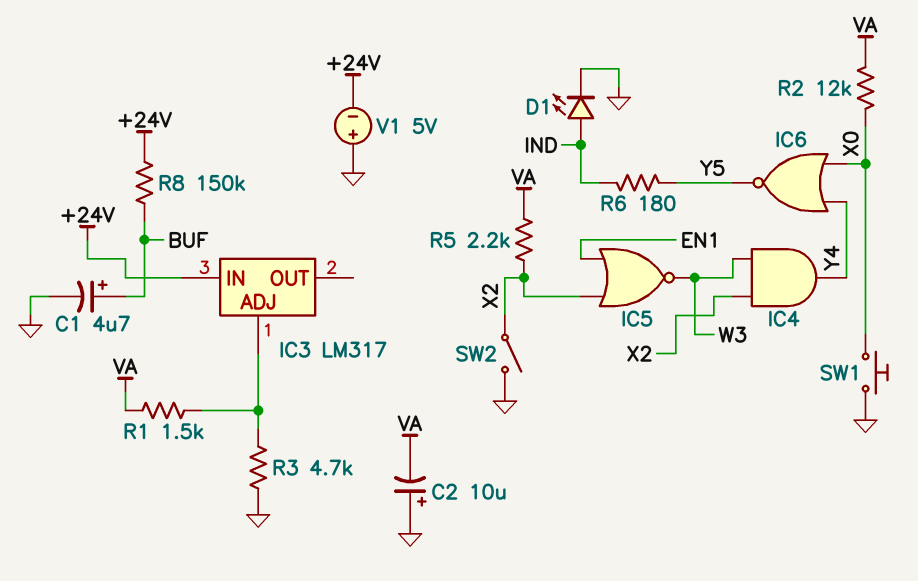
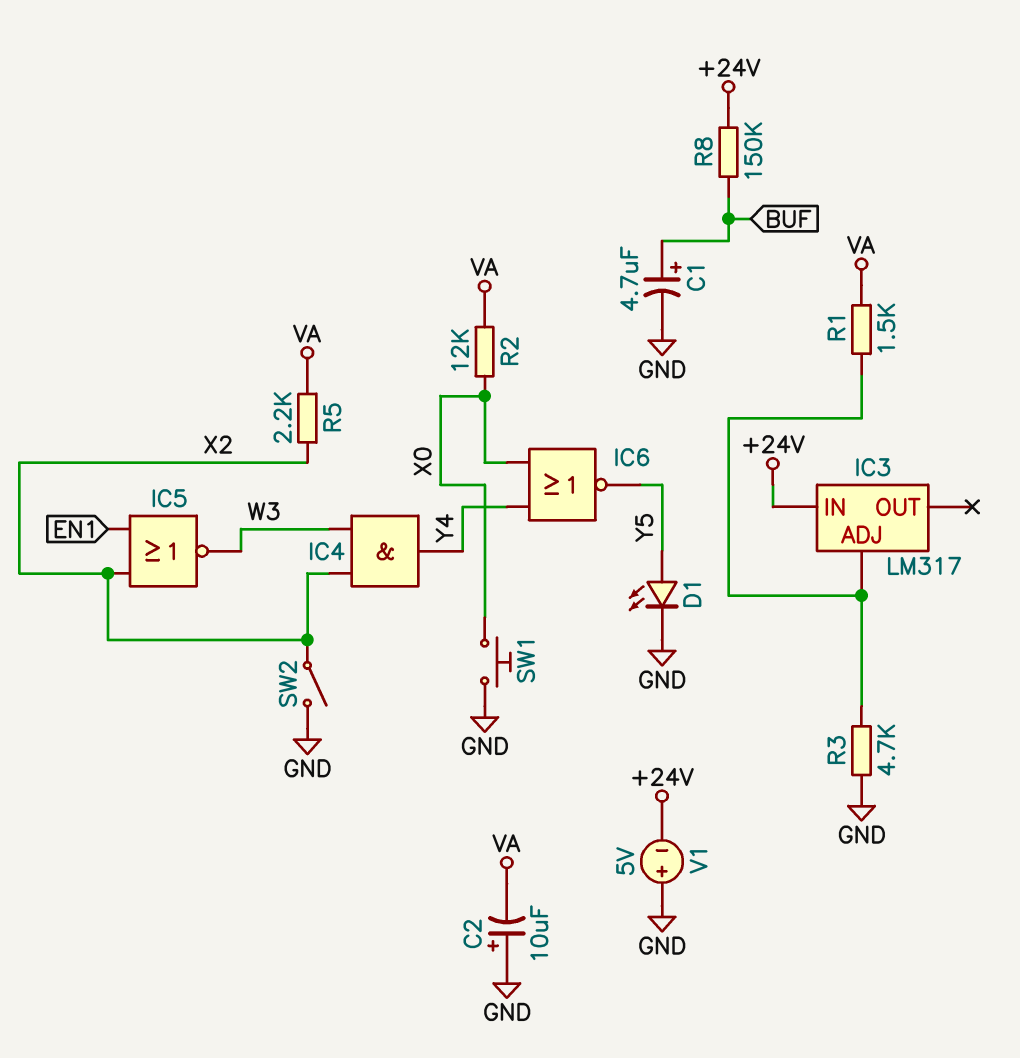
D1: LED (A IND, K GND) -> LED (A Y5, K GND)
R6: 180 (IND, Y5) -> none

